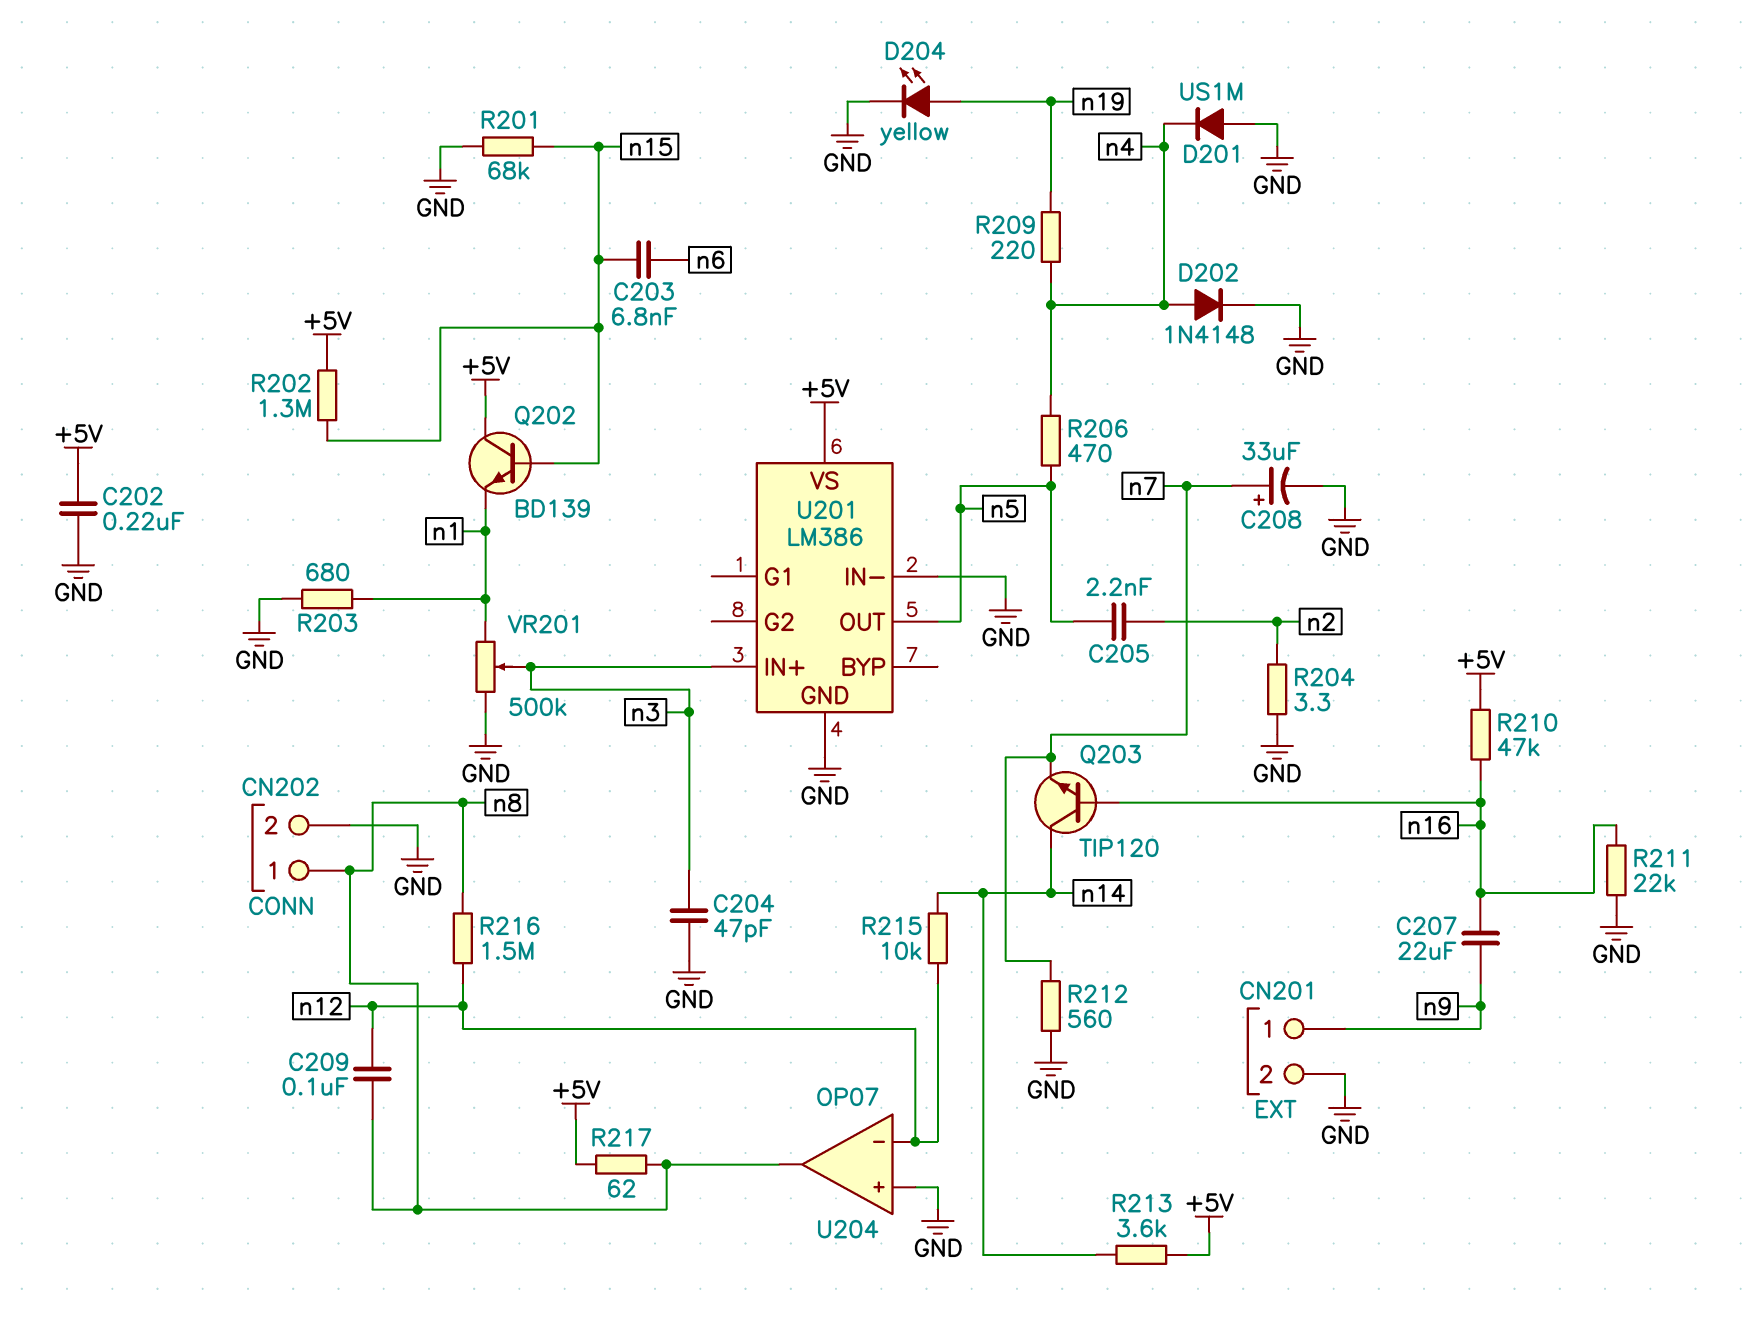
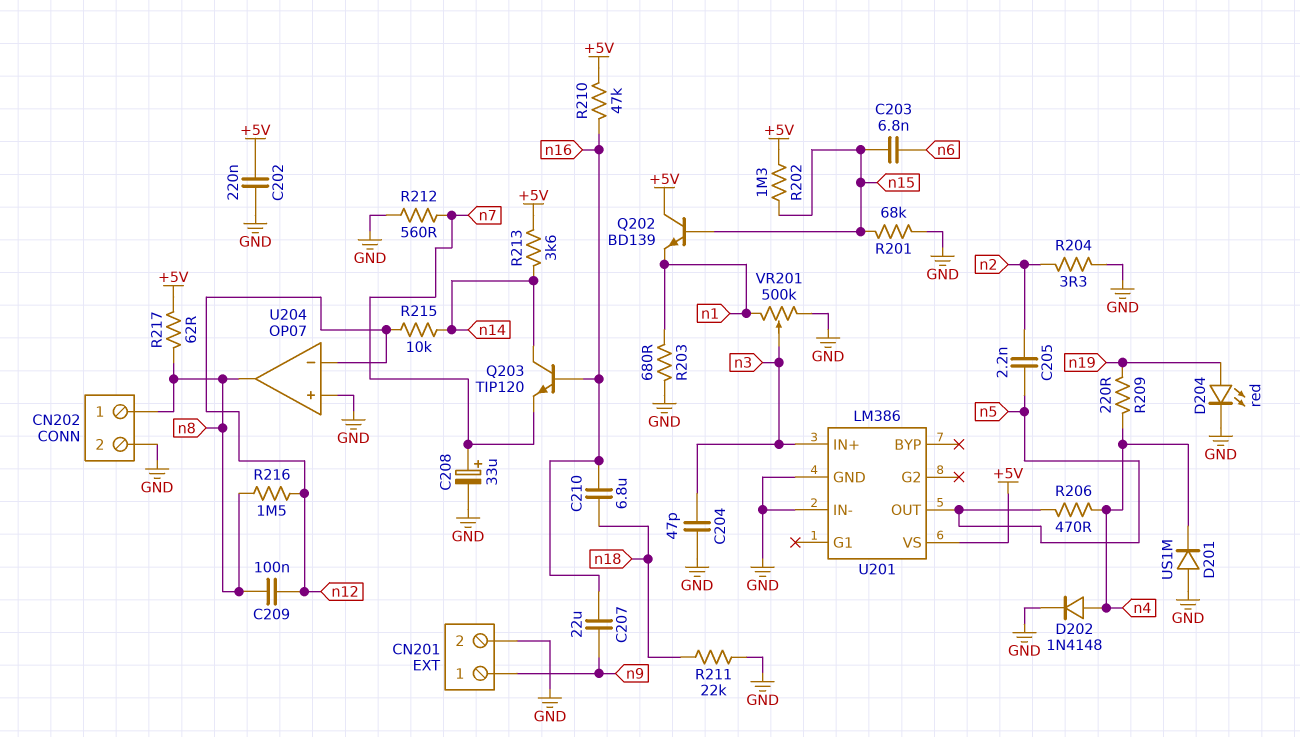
C210: none -> 6.8uF (n16, n18)
D204: LED yellow (A n19, K GND) -> LED red (A n19, K GND)
R211: 22k (GND, n16) -> 22k (GND, n18)

